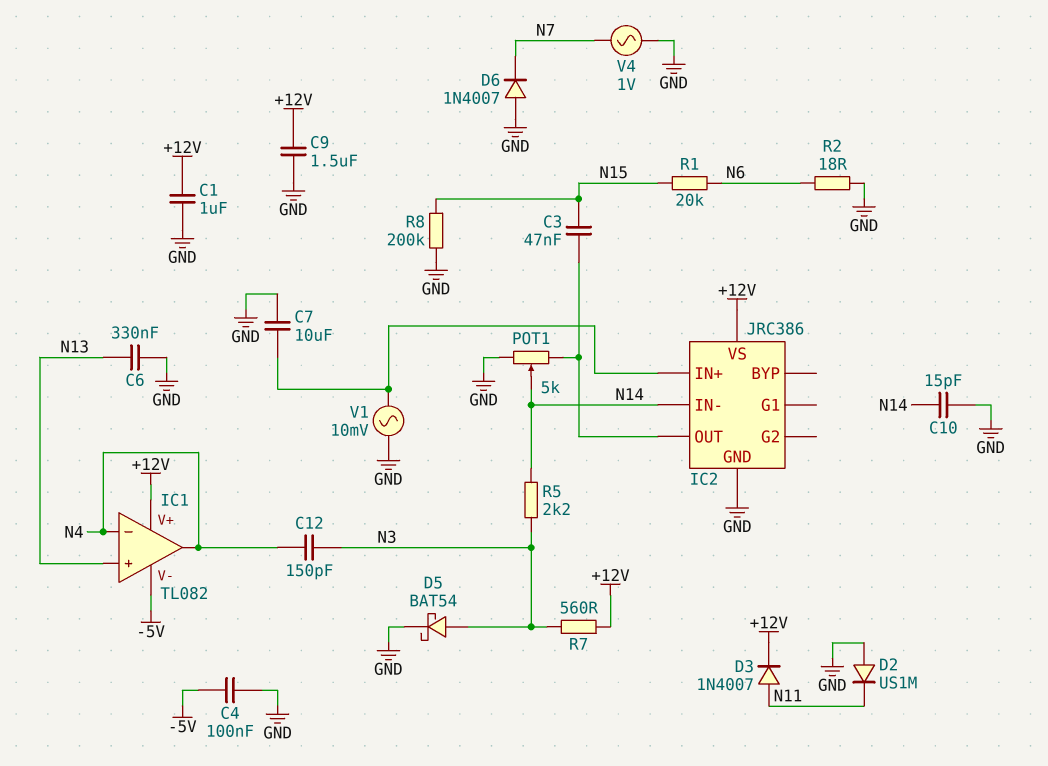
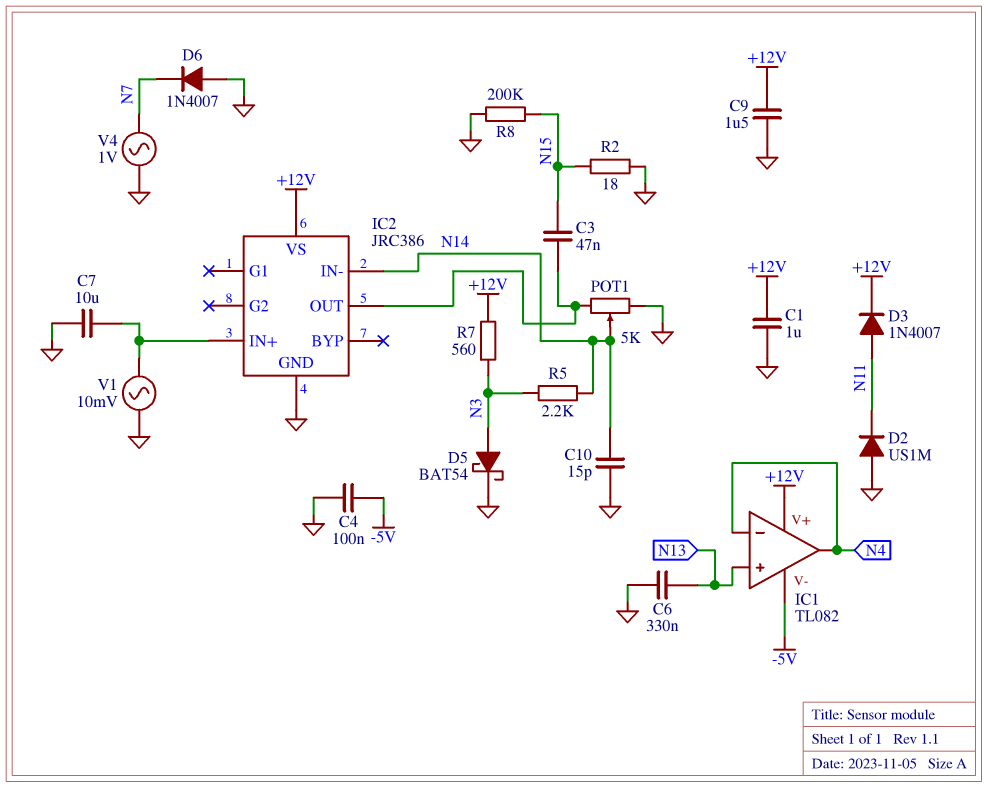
C12: 150pF (N3, N4) -> none
R1: 20k (N6, N15) -> none
R2: 18 (GND, N6) -> 18 (GND, N15)

